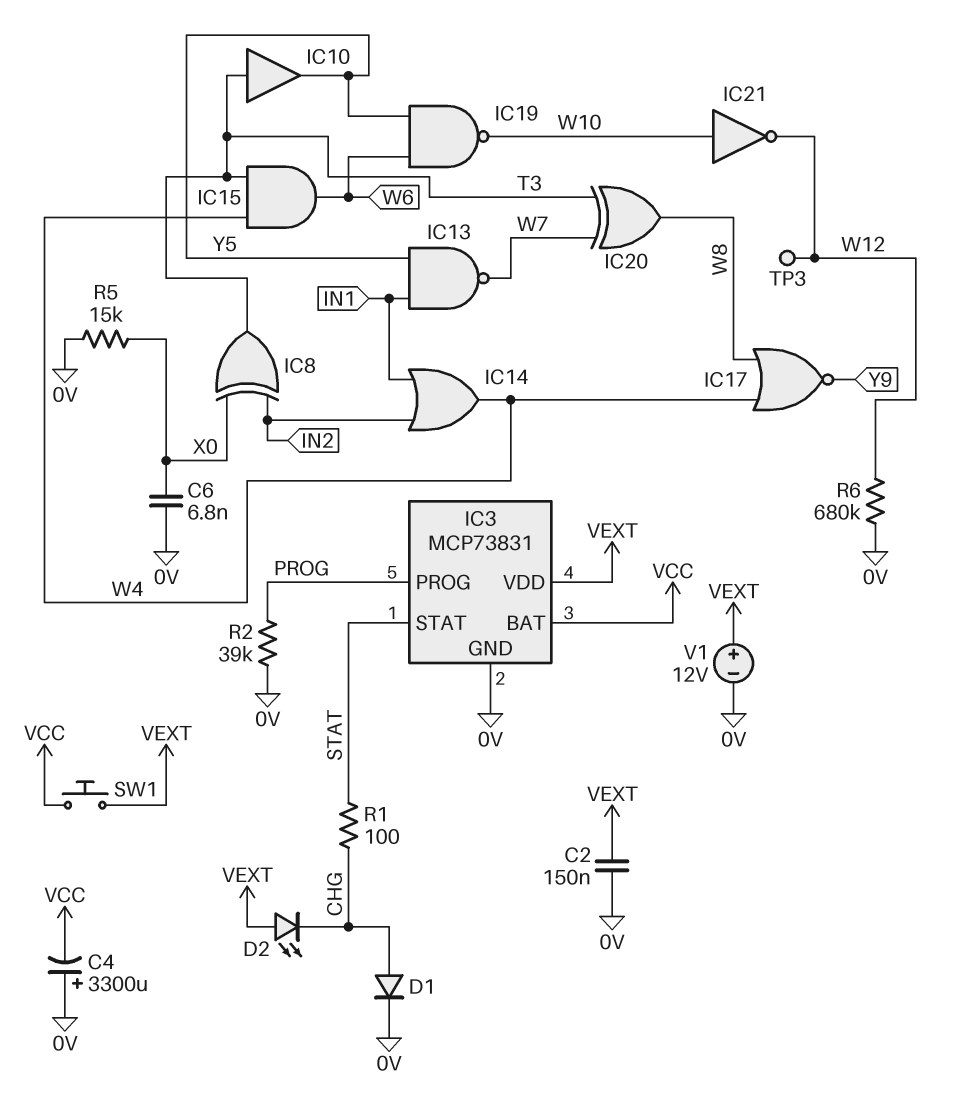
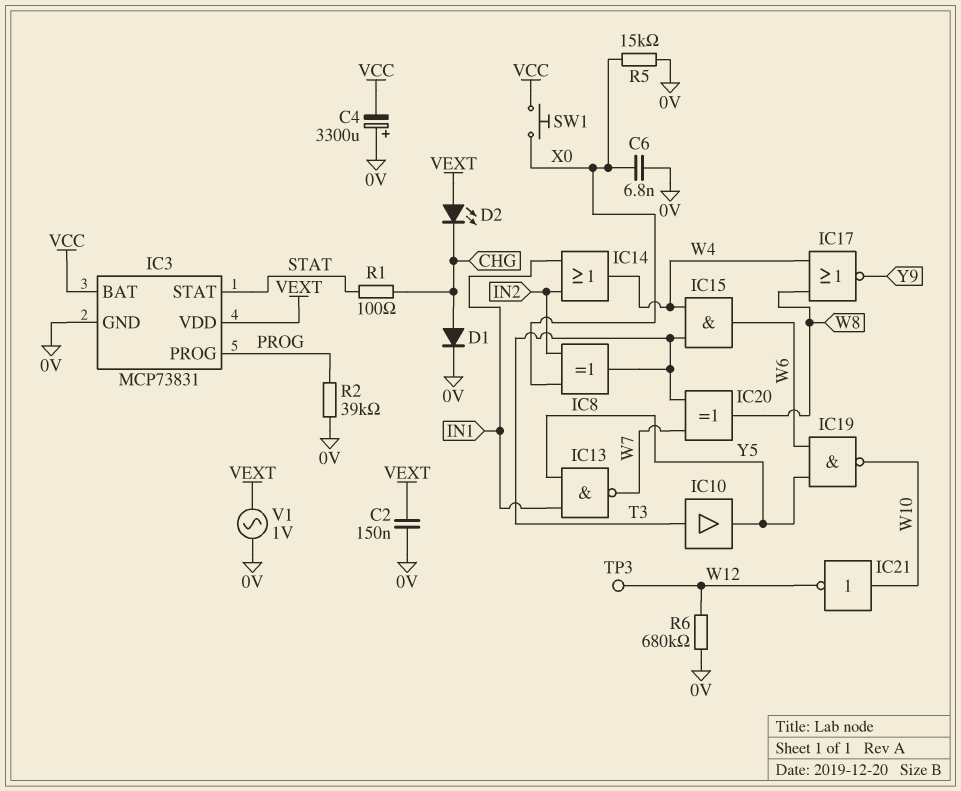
SW1: button (VCC, VEXT) -> button (VCC, X0)
V1: 12V (plus VEXT, minus 0V) -> AC 1V (0V, VEXT)

